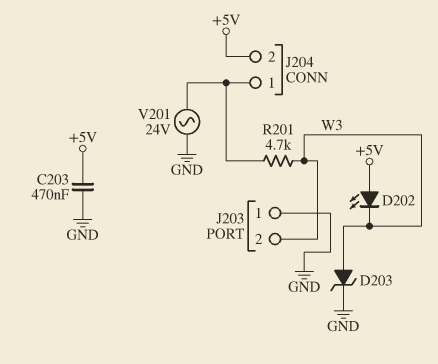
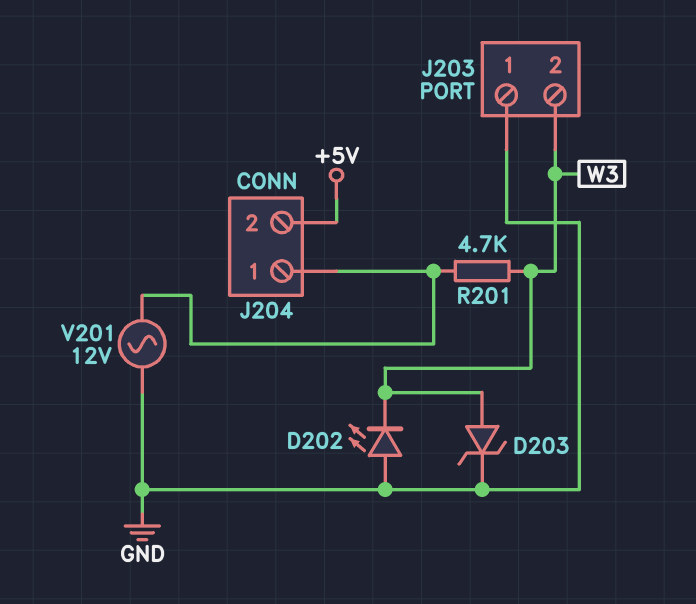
C203: 470nF (+5V, GND) -> none
D202: LED (A +5V, K W3) -> LED (A GND, K W3)
V201: AC 24V (GND, J204/1) -> AC 12V (GND, J204/1)

